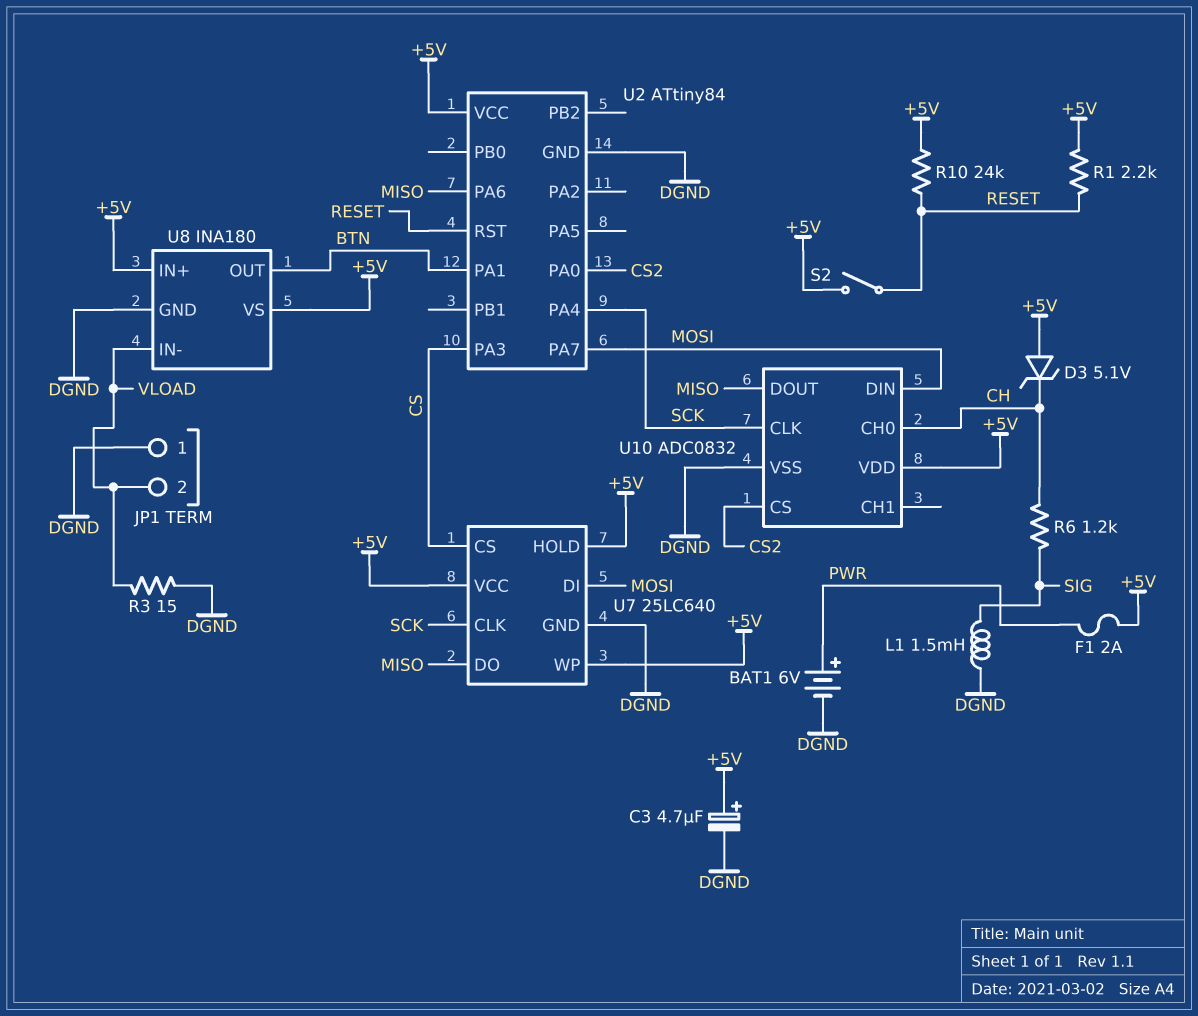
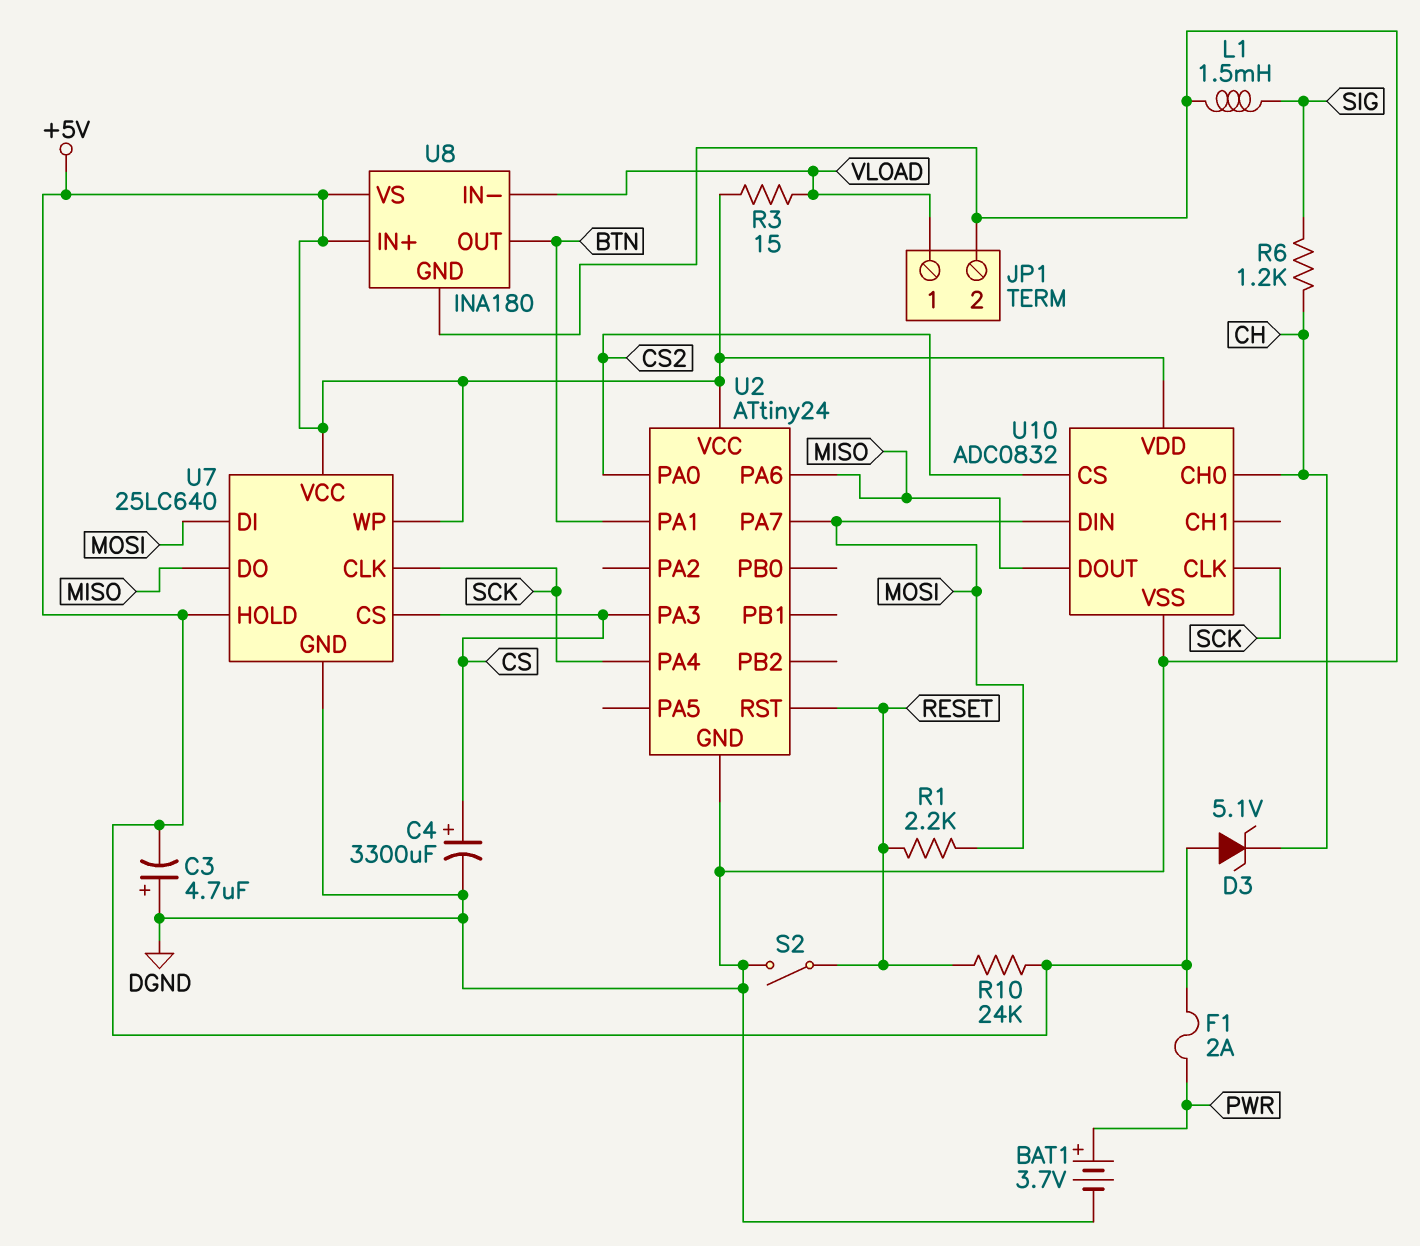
BAT1: 6V (plus PWR, minus DGND) -> 3.7V (plus PWR, minus DGND)
C3: 4.7uF (plus +5V, minus DGND) -> 4.7uF (plus DGND, minus +5V)
C4: none -> 3300uF (plus CS, minus DGND)
JP1 pin 1: DGND -> VLOAD
JP1 pin 2: VLOAD -> DGND
R1: 2.2k (+5V, RESET) -> 2.2k (MOSI, RESET)
R3: 15 (DGND, VLOAD) -> 15 (+5V, VLOAD)
S2: switch (+5V, RESET) -> switch (DGND, RESET)
U2: ATtiny84 -> ATtiny24

